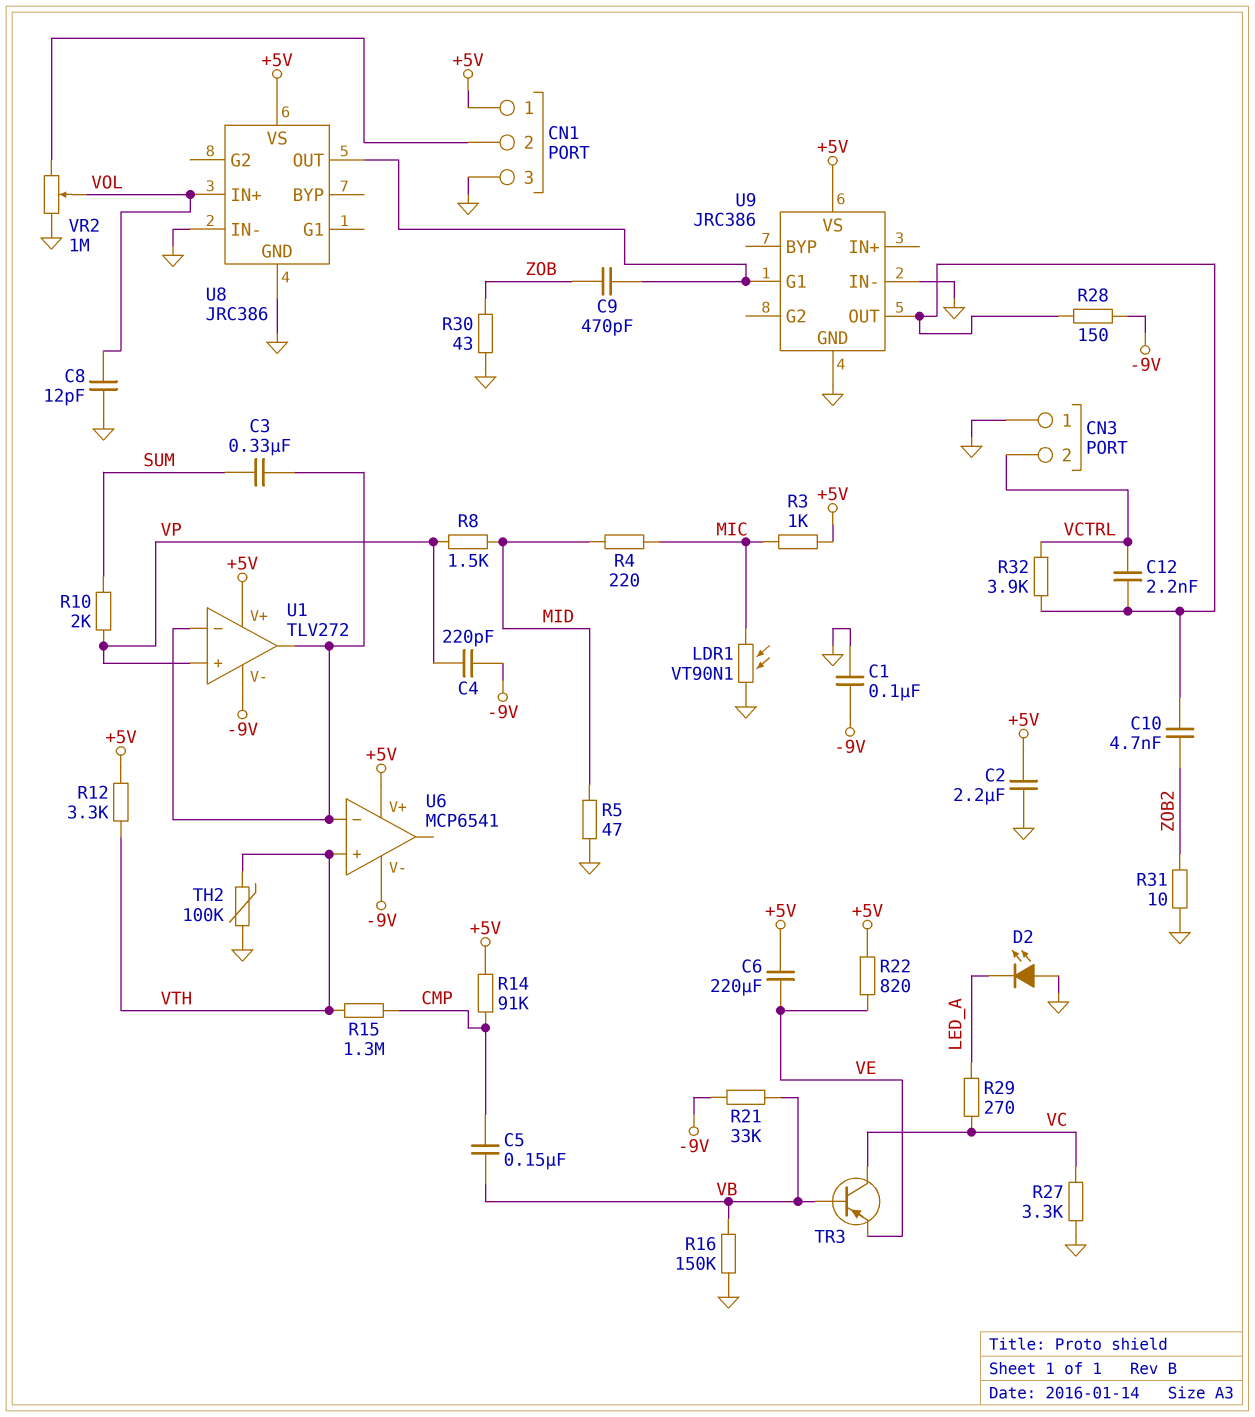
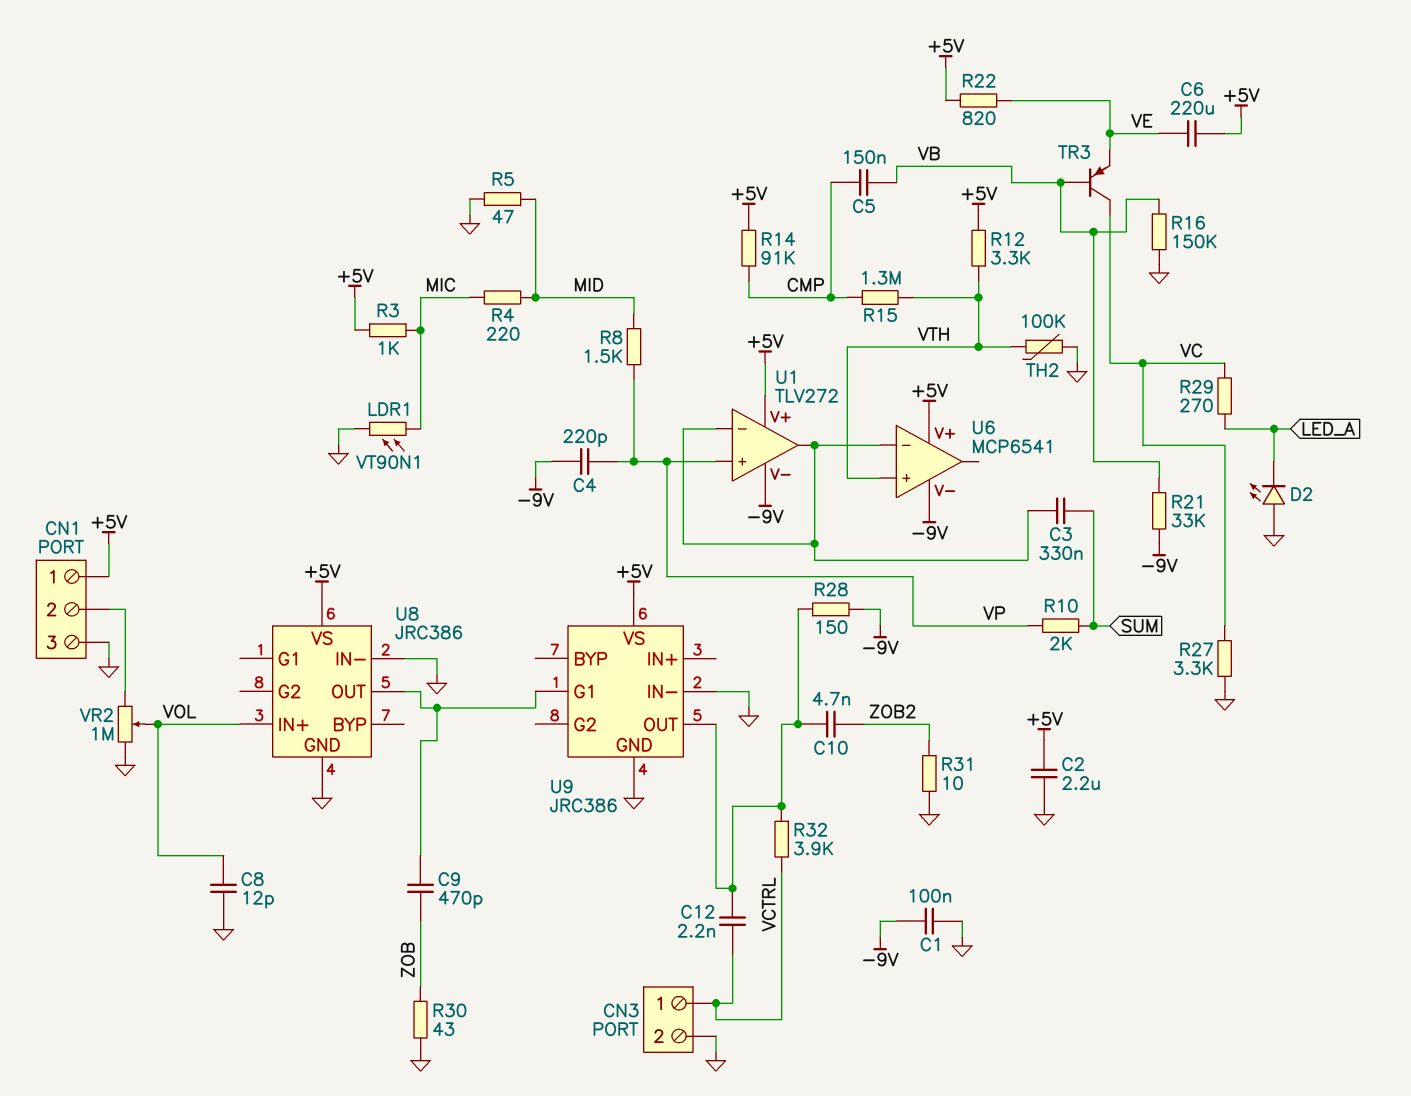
CN3 pin 1: GND -> VCTRL
CN3 pin 2: VCTRL -> GND

